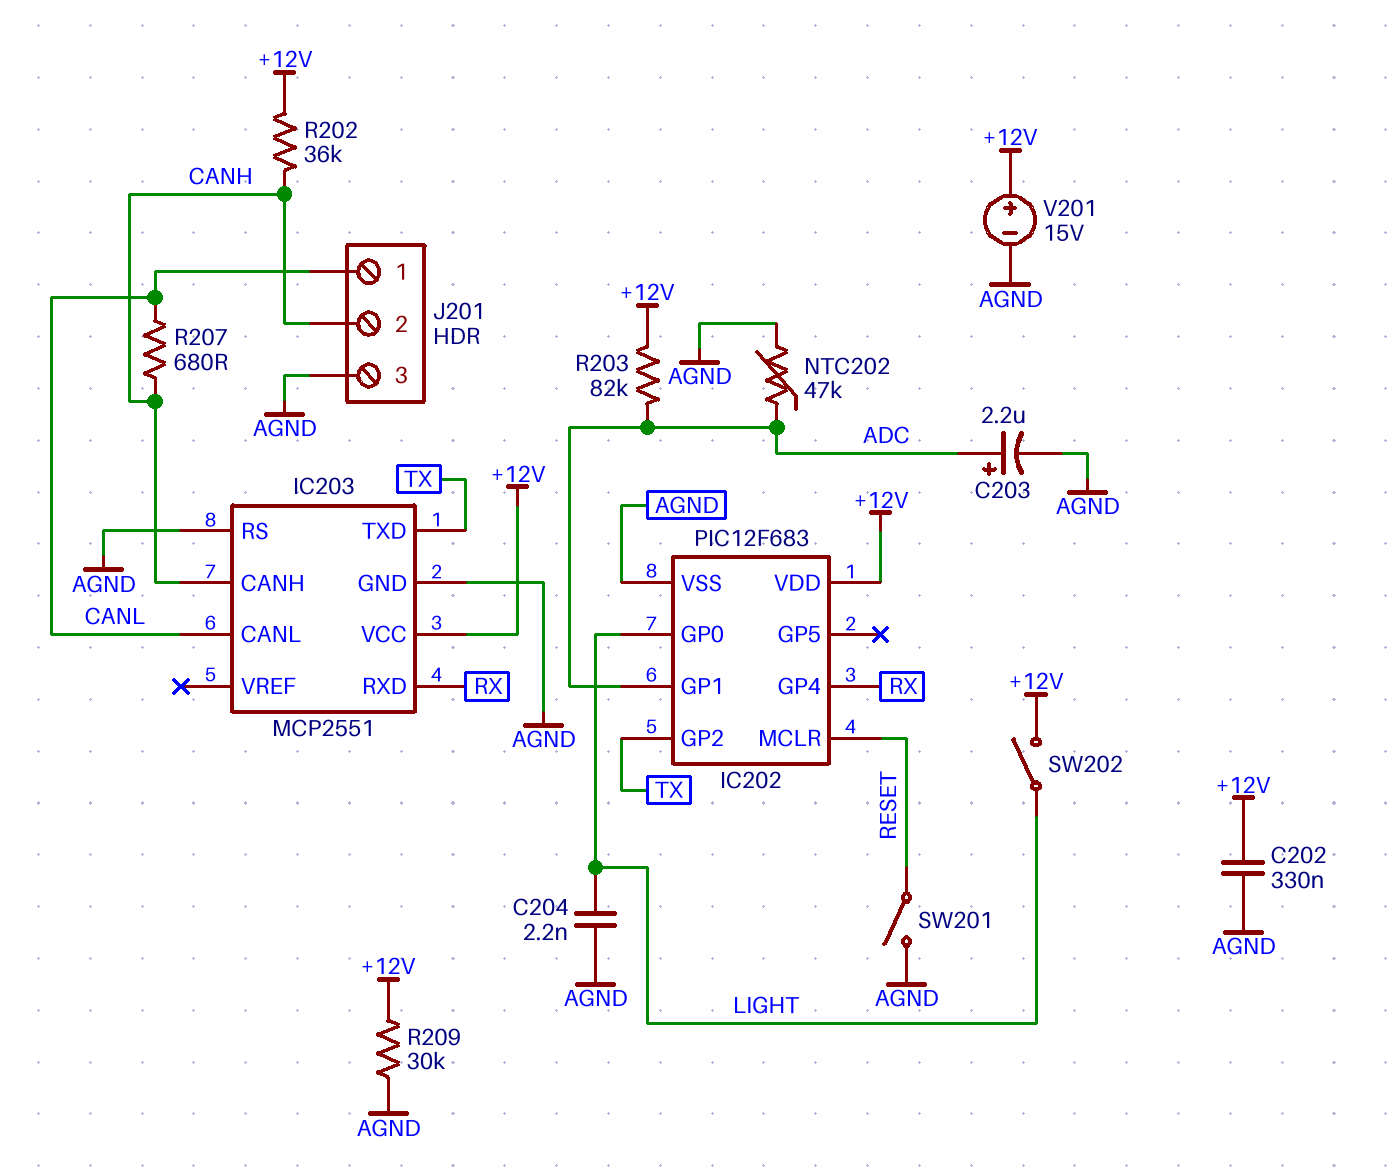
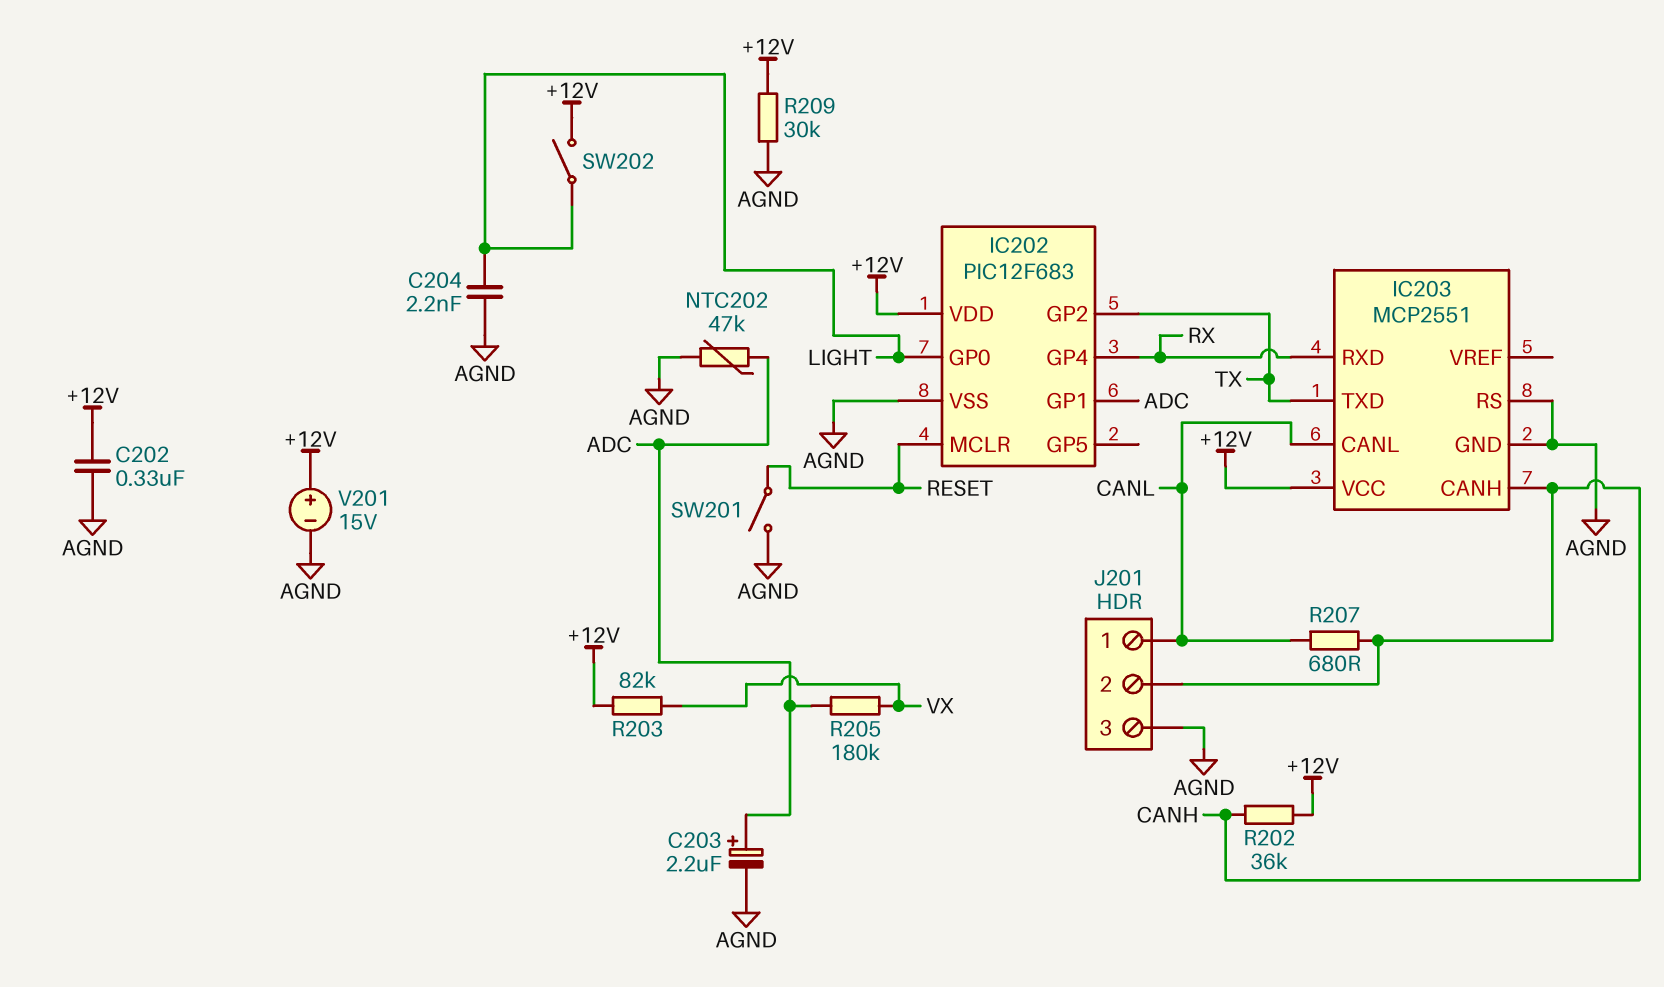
R203: 82k (+12V, ADC) -> 82k (+12V, VX)
R205: none -> 180k (ADC, VX)

